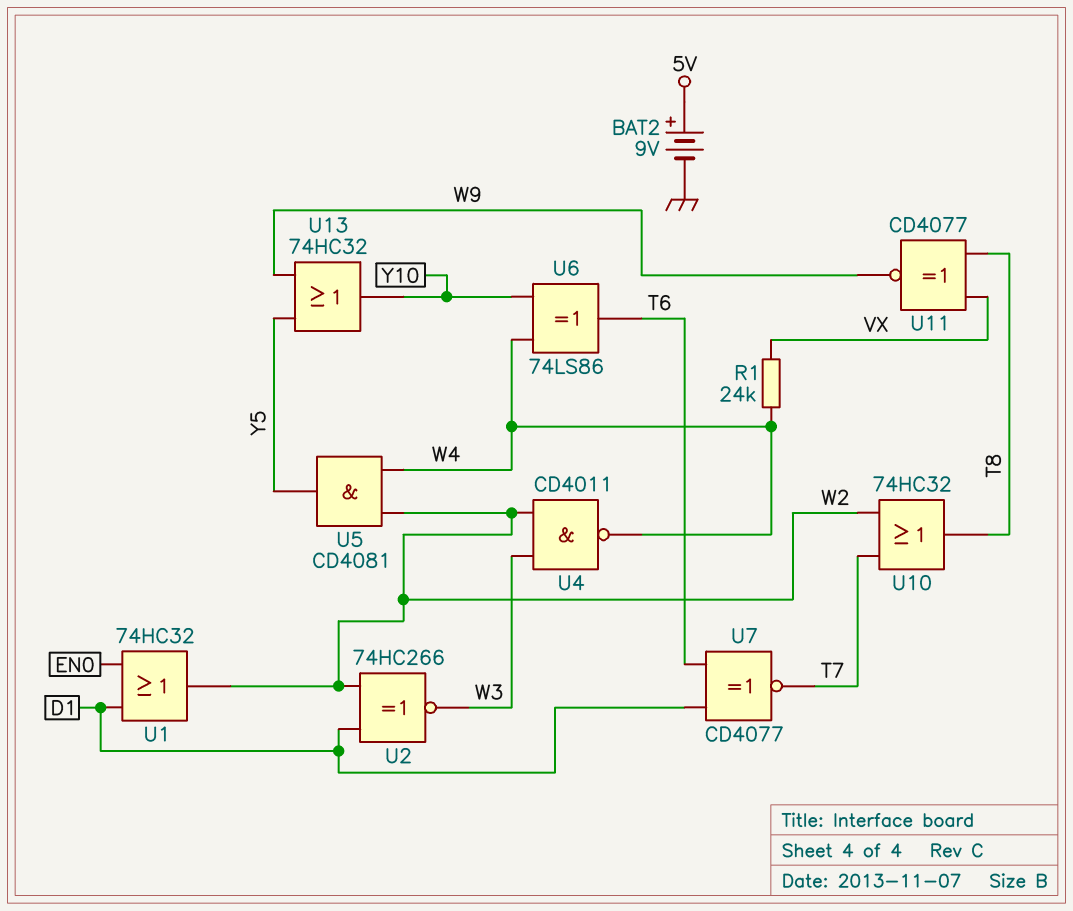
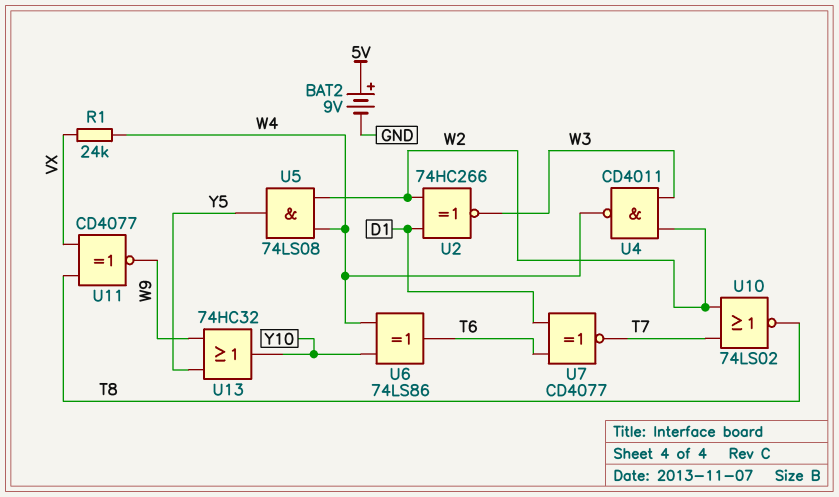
U1: OR 74HC32 (in D1, in EN0, out W2) -> none
U5: AND CD4081 (in W2, in W4, out Y5) -> AND 74LS08 (in W2, in W4, out Y5)
U10: OR 74HC32 (in T7, in W2, out T8) -> NOR 74LS02 (in T7, in W2, out T8)

